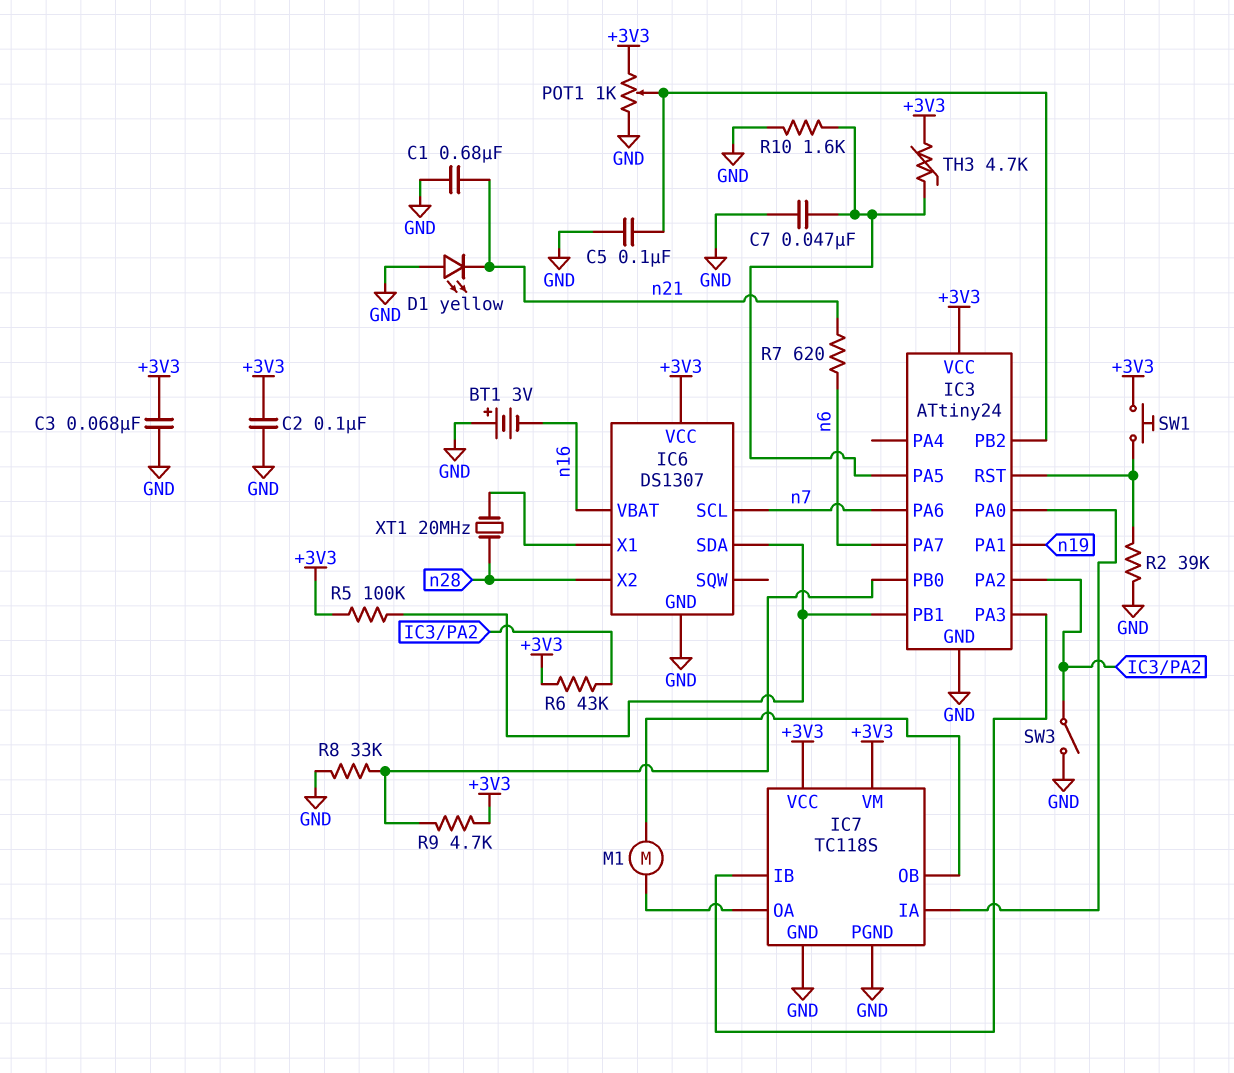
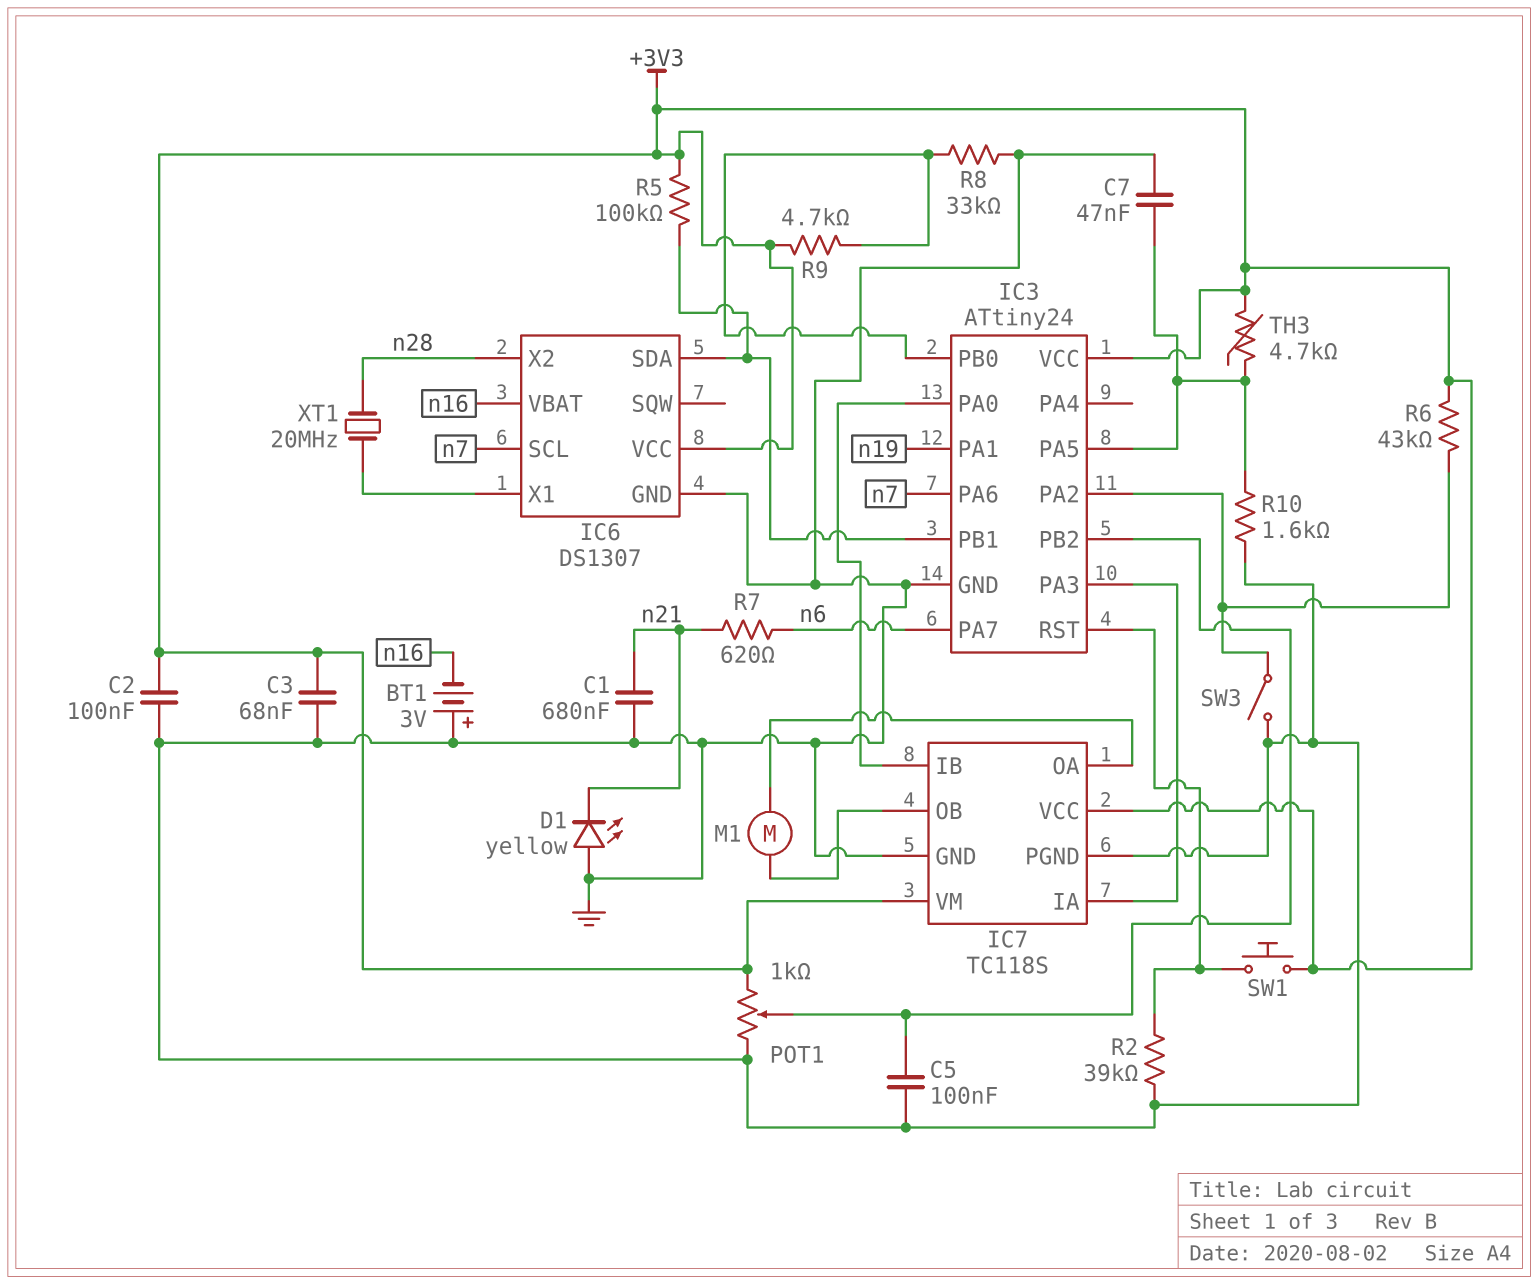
IC7 pin IA: IC3/PA0 -> IC3/PA3
IC7 pin IB: IC3/PA3 -> IC3/PA0

